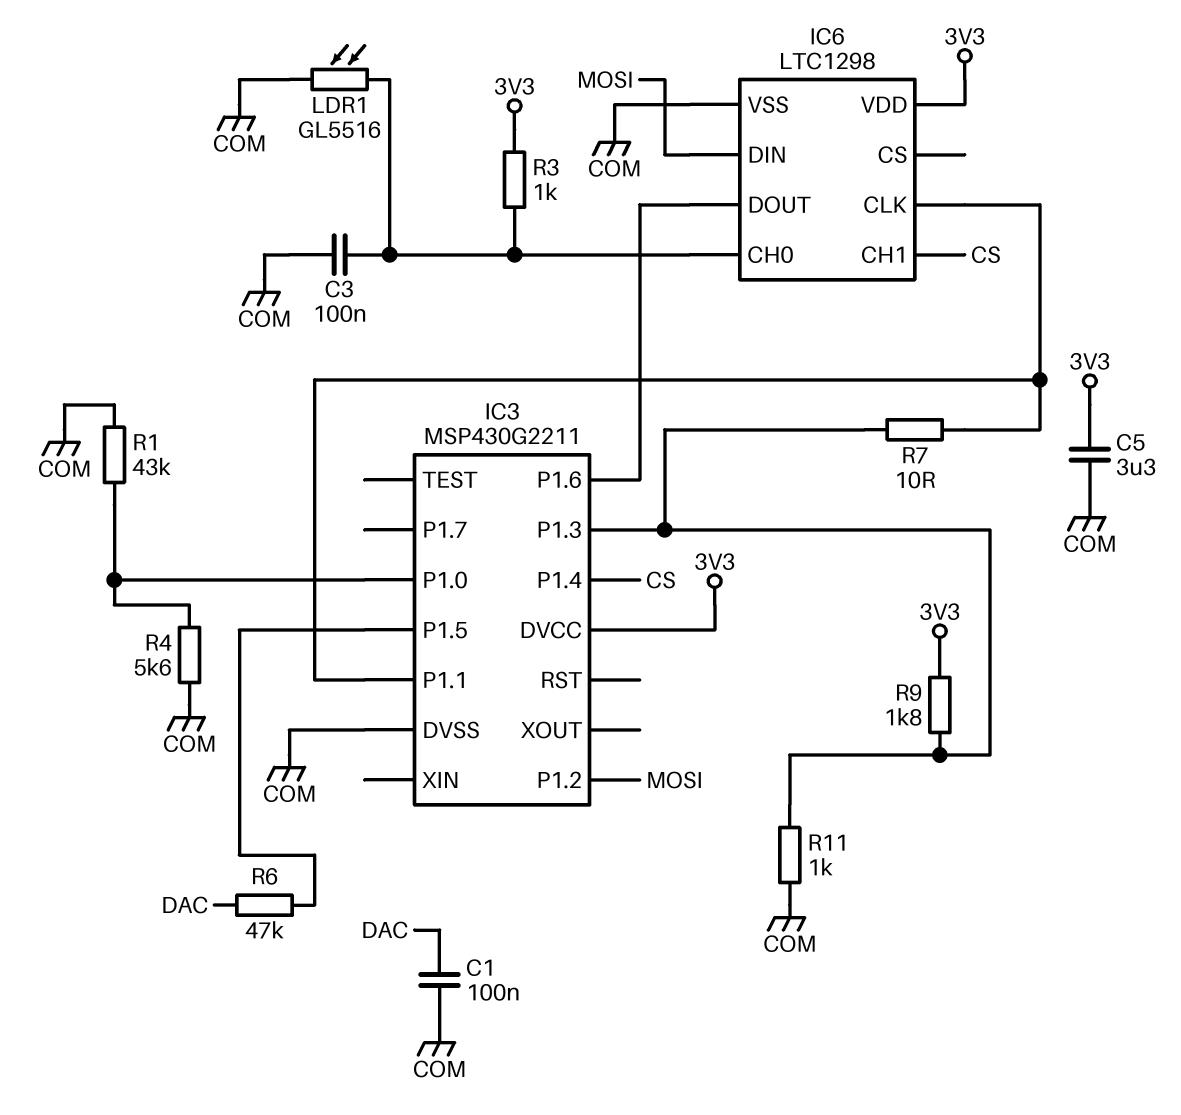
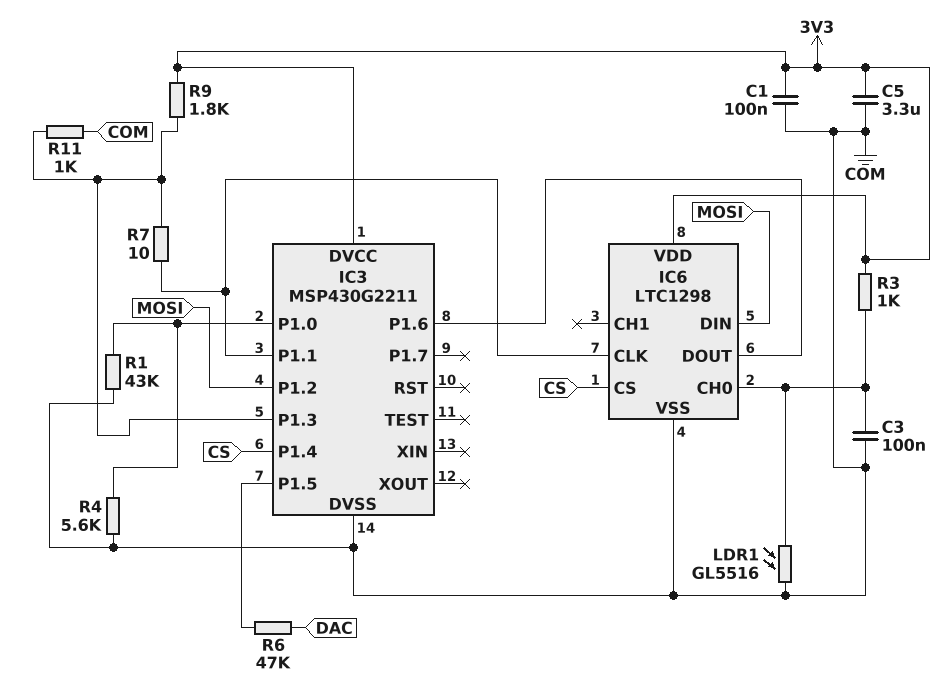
C1: 100nF (COM, DAC) -> 100nF (3V3, COM)
IC6 pin CH1: CS -> none
IC6 pin CS: none -> CS

